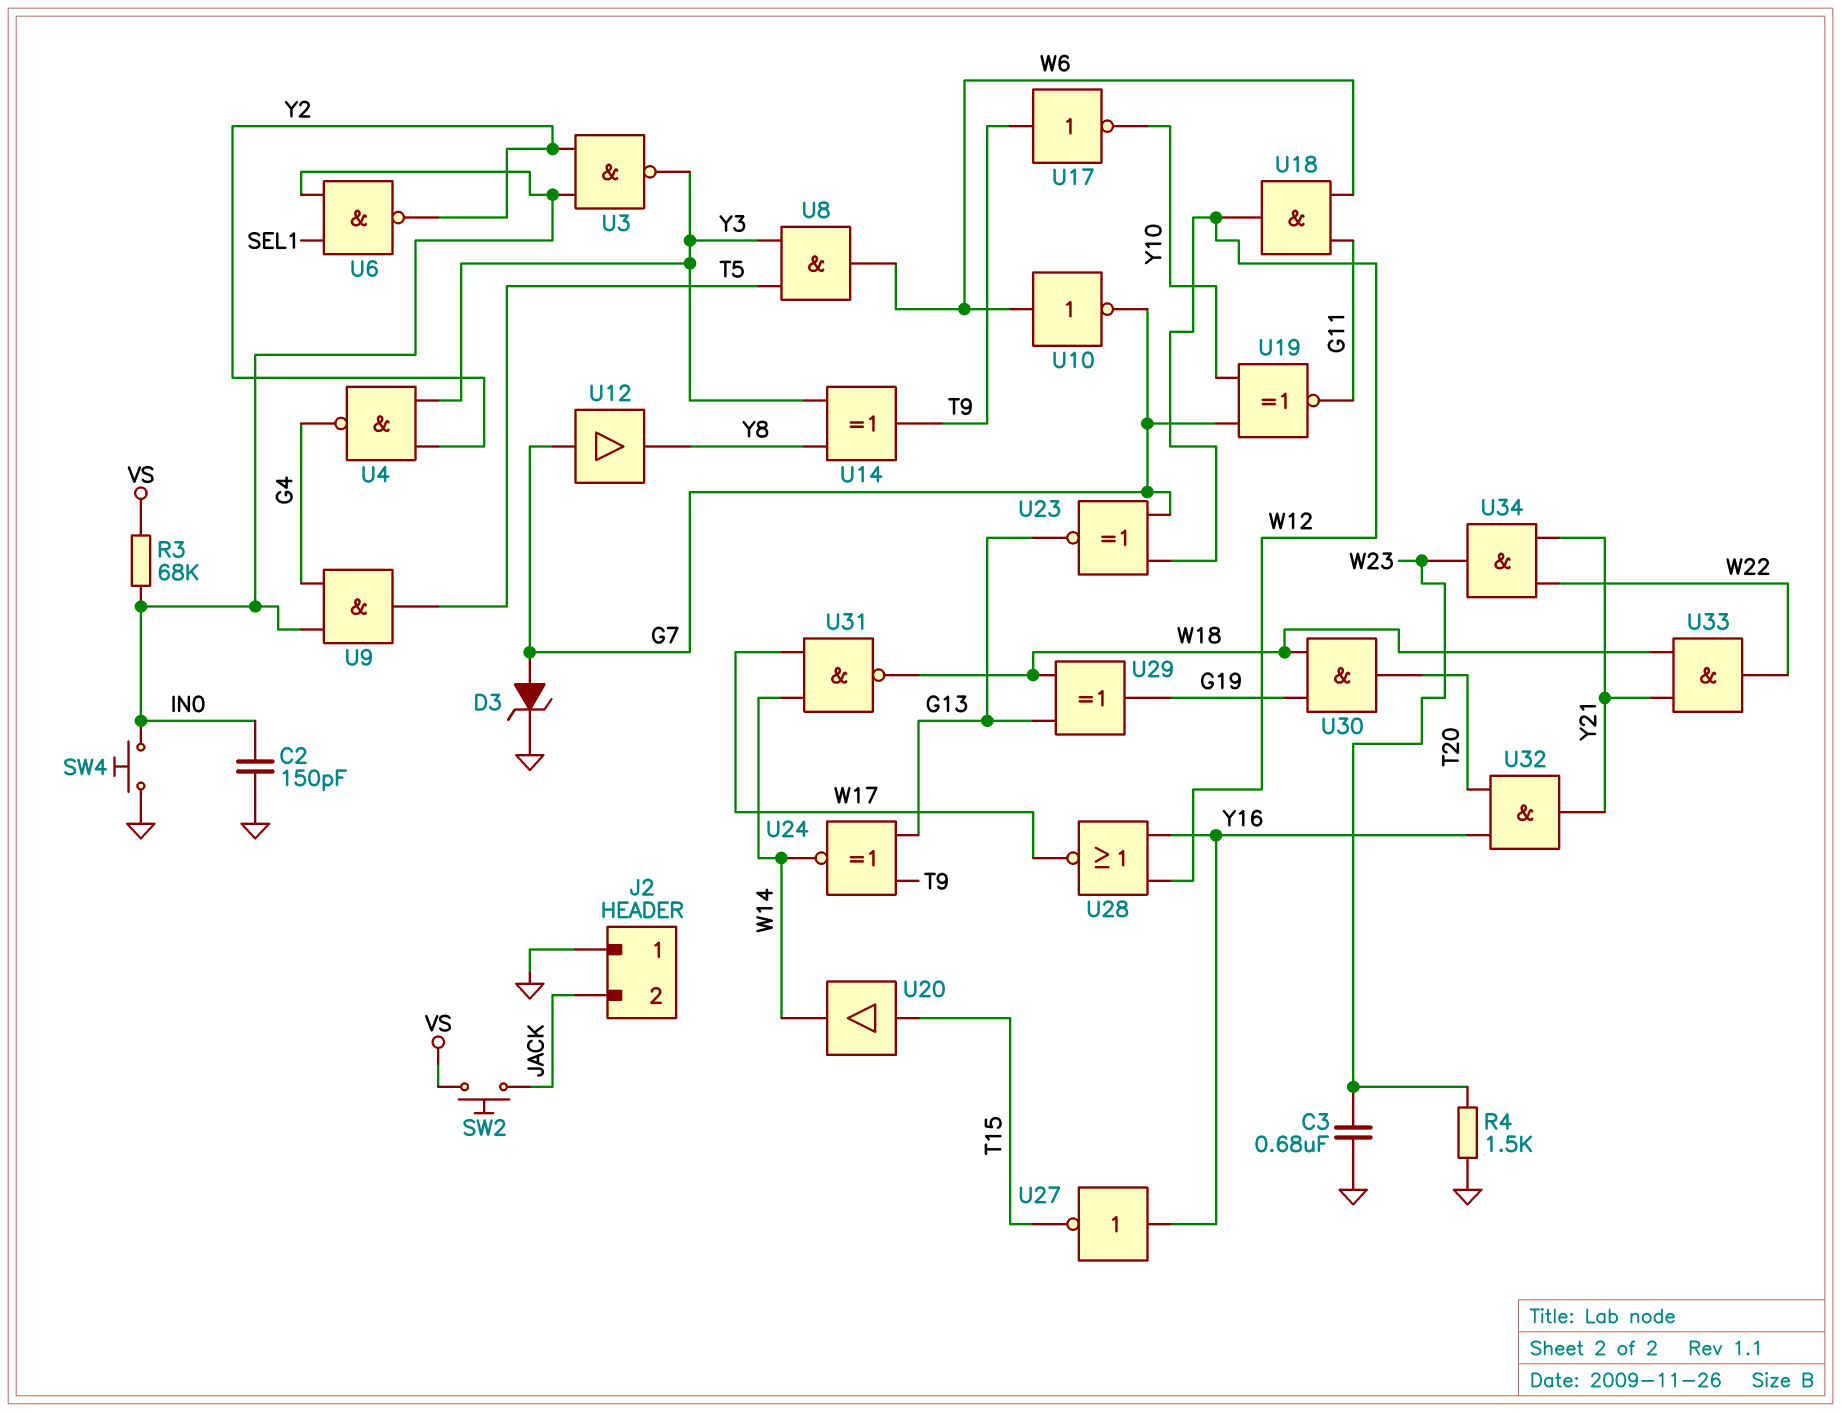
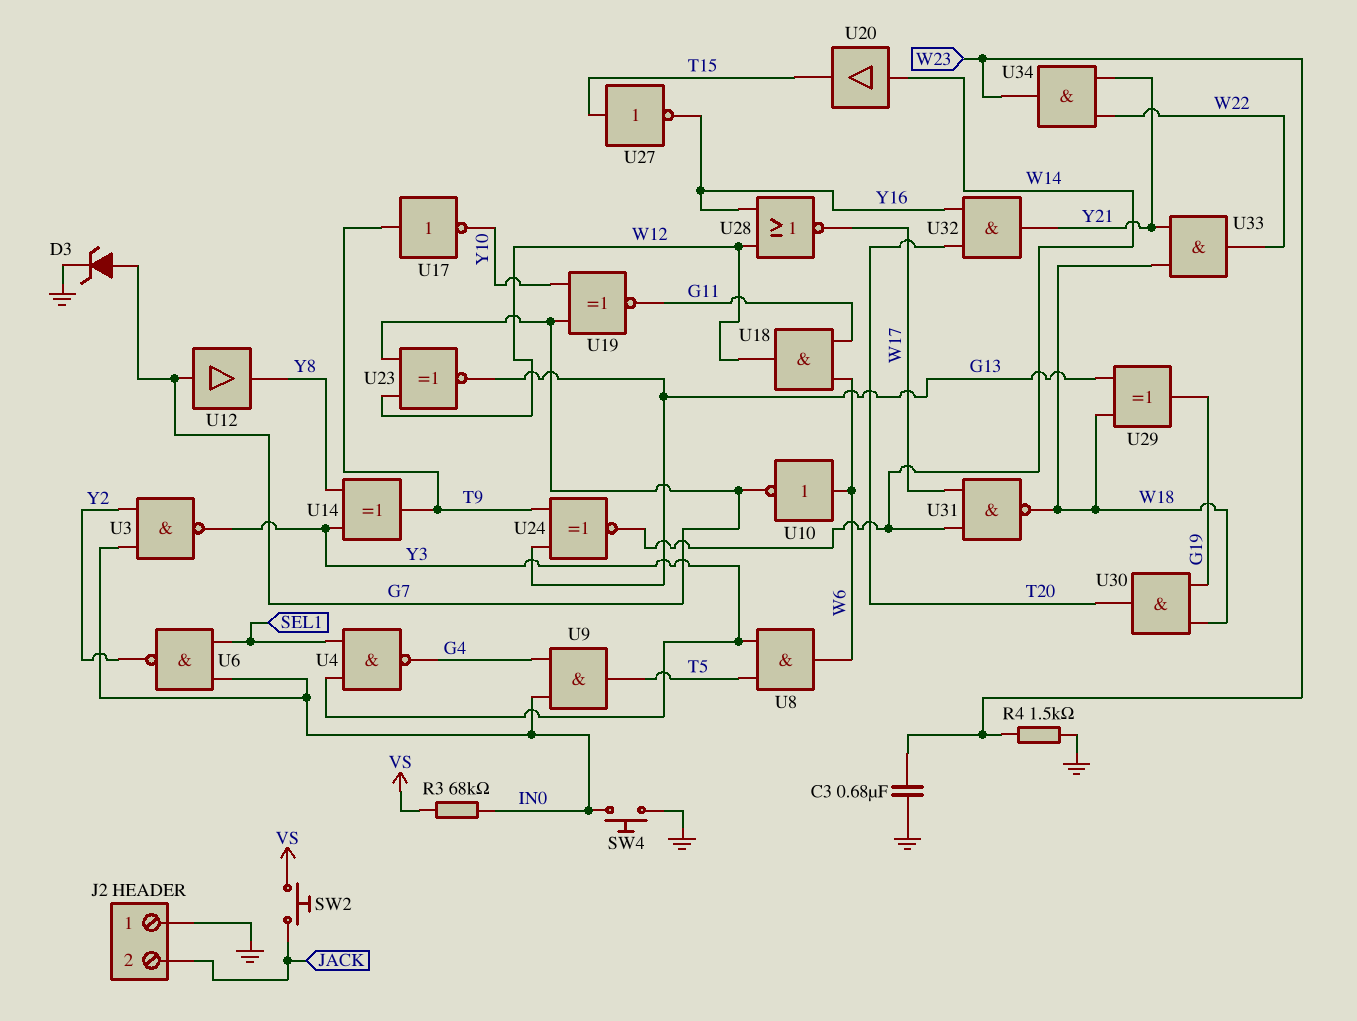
C2: 150pF (GND, IN0) -> none
U4: NAND (in Y2, in Y3, out G4) -> NAND (in SEL1, in Y3, out G4)
U20: buffer (in T15, out W14) -> buffer (in W14, out T15)
U27: NOT (in Y16, out T15) -> NOT (in T15, out Y16)

